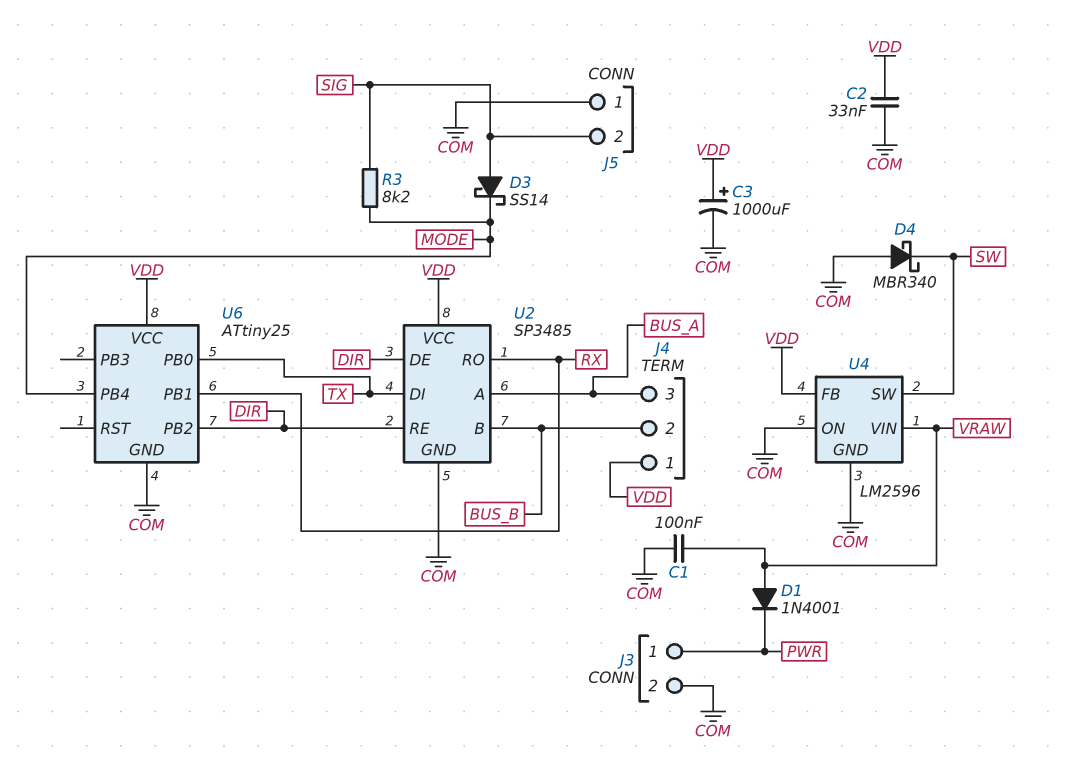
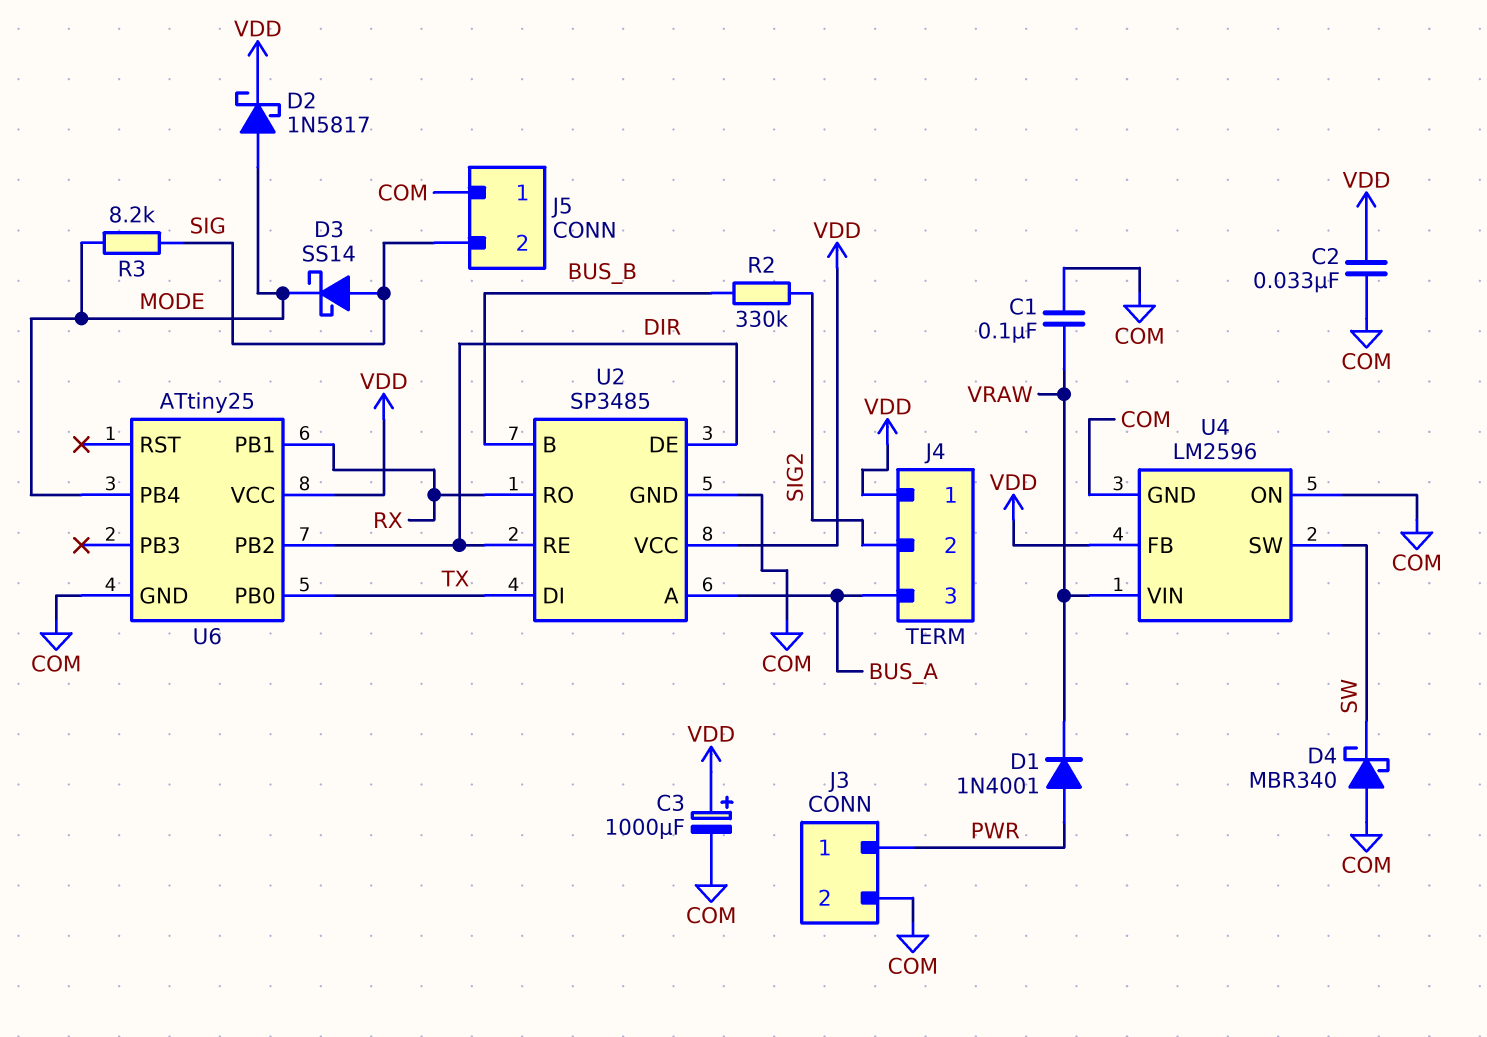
D1: diode 1N4001 (A VRAW, K PWR) -> diode 1N4001 (A PWR, K VRAW)
D2: none -> schottky 1N5817 (A MODE, K VDD)
J4 pin 2: BUS_B -> SIG2
R2: none -> 330k (BUS_B, SIG2)

